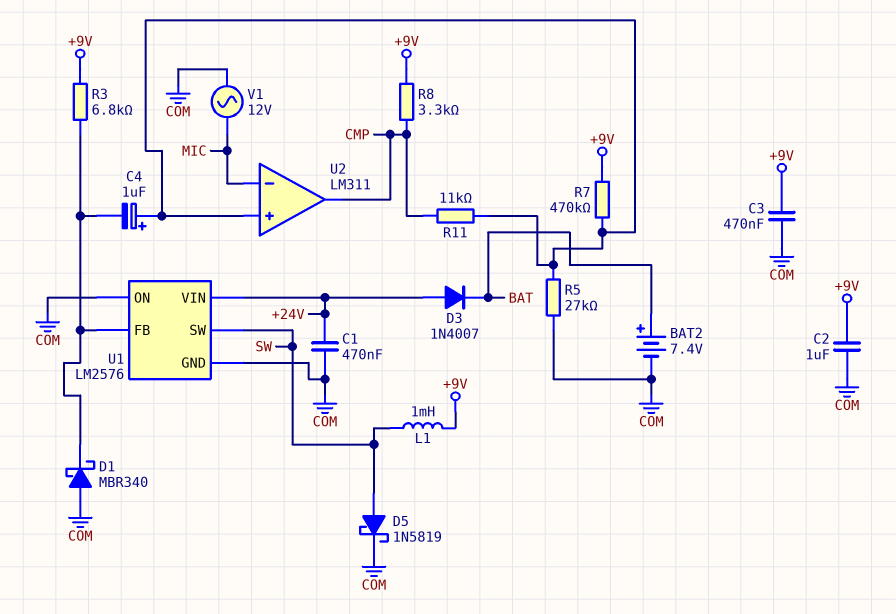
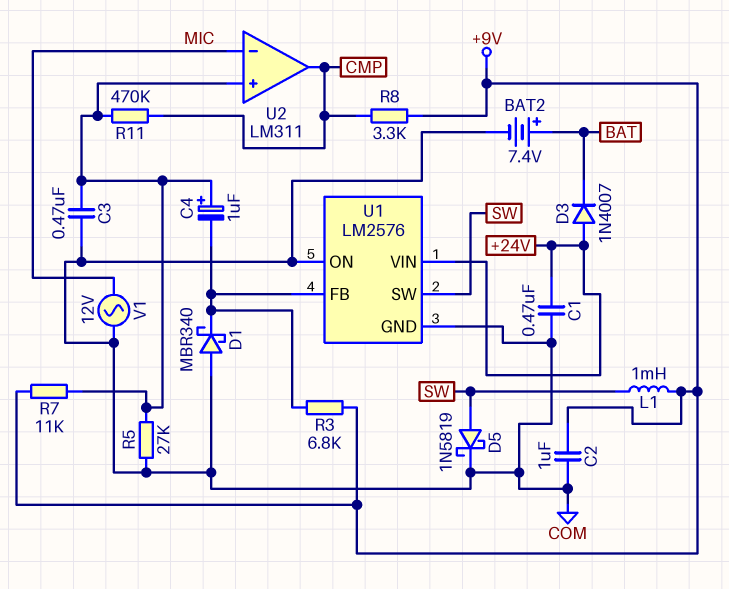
C3: 470nF (+9V, COM) -> 470nF (COM, U2/in+)
R7: 470k (+9V, U2/in+) -> 11k (+9V, U2/in+)
R11: 11k (CMP, U2/in+) -> 470k (CMP, U2/in+)

